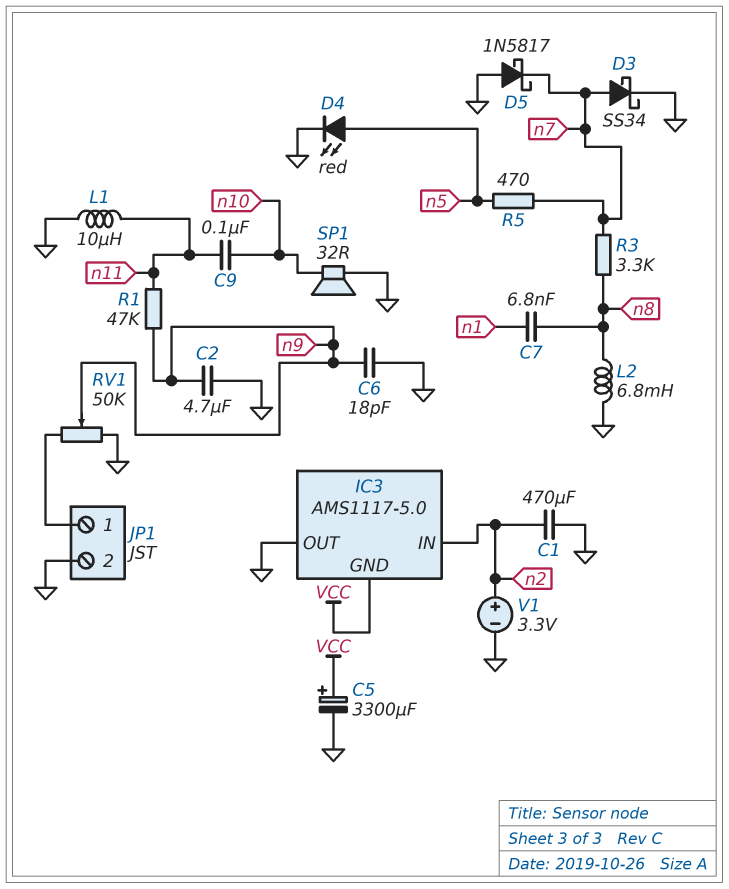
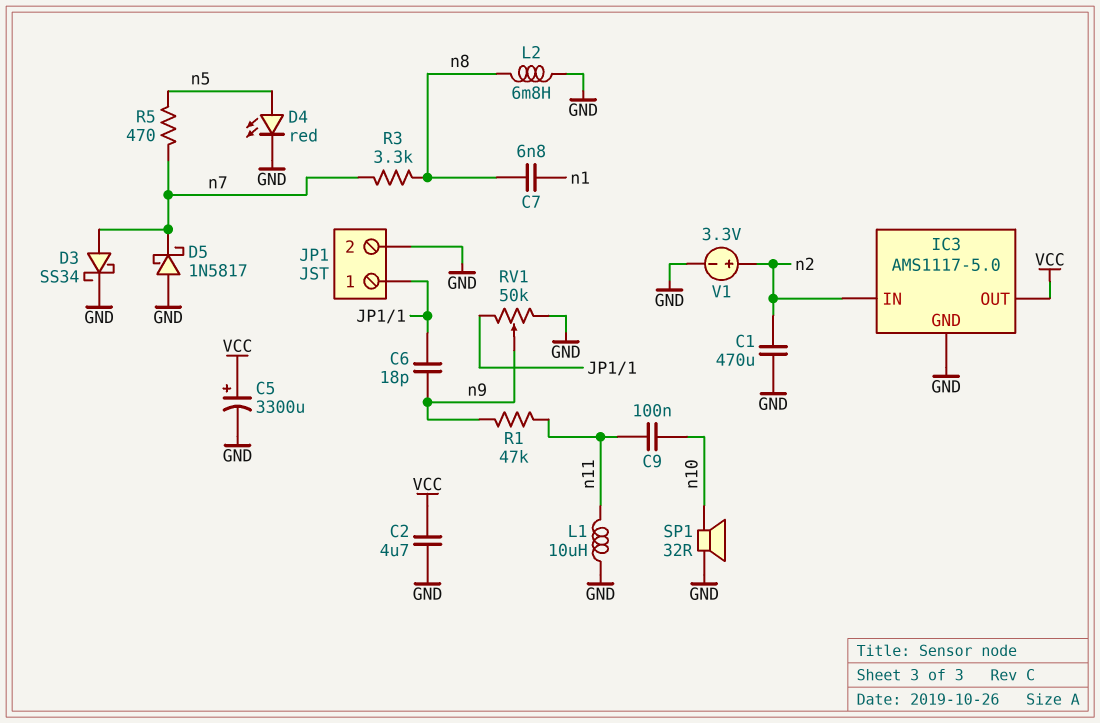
C2: 4.7uF (GND, n9) -> 4.7uF (GND, VCC)
C6: 18pF (GND, n9) -> 18pF (JP1/1, n9)
IC3 pin GND: VCC -> GND
IC3 pin OUT: GND -> VCC

